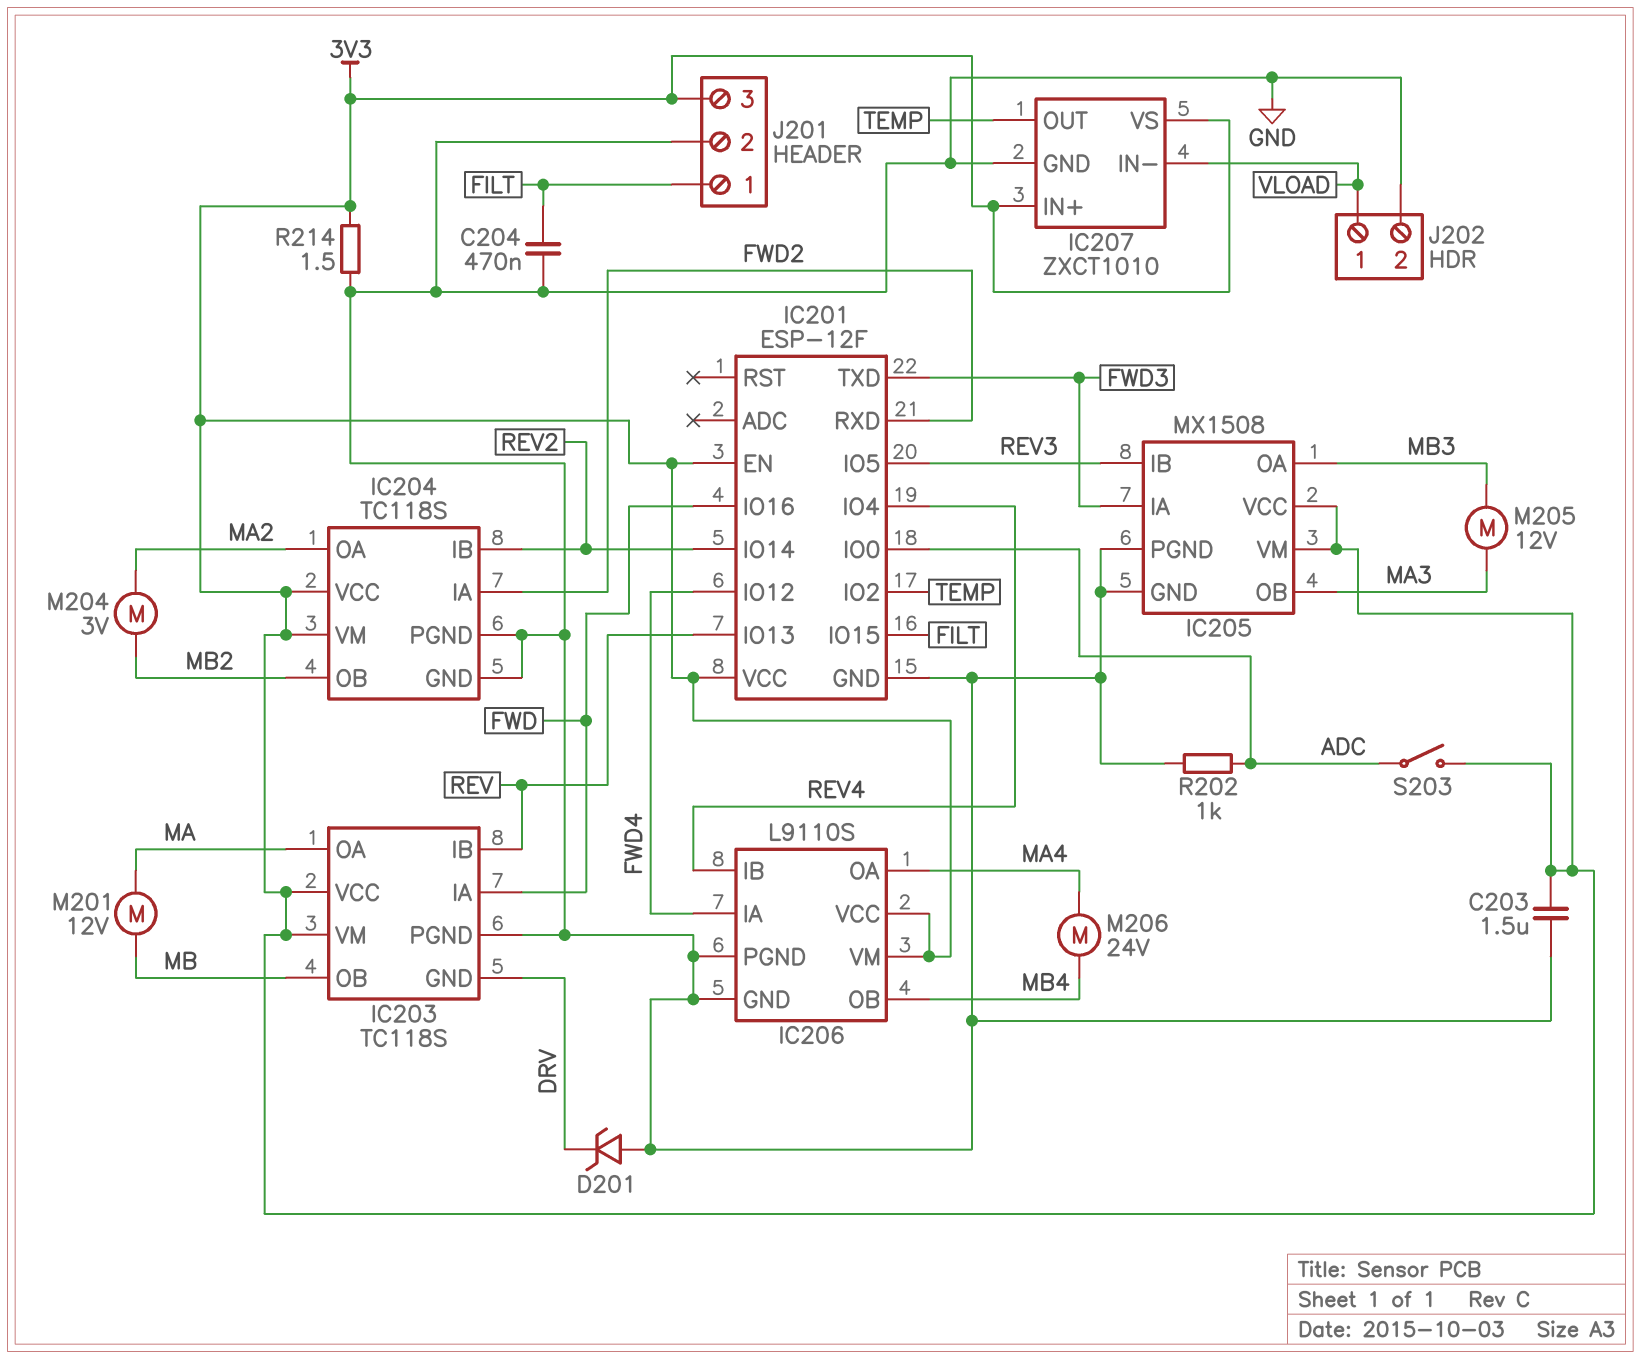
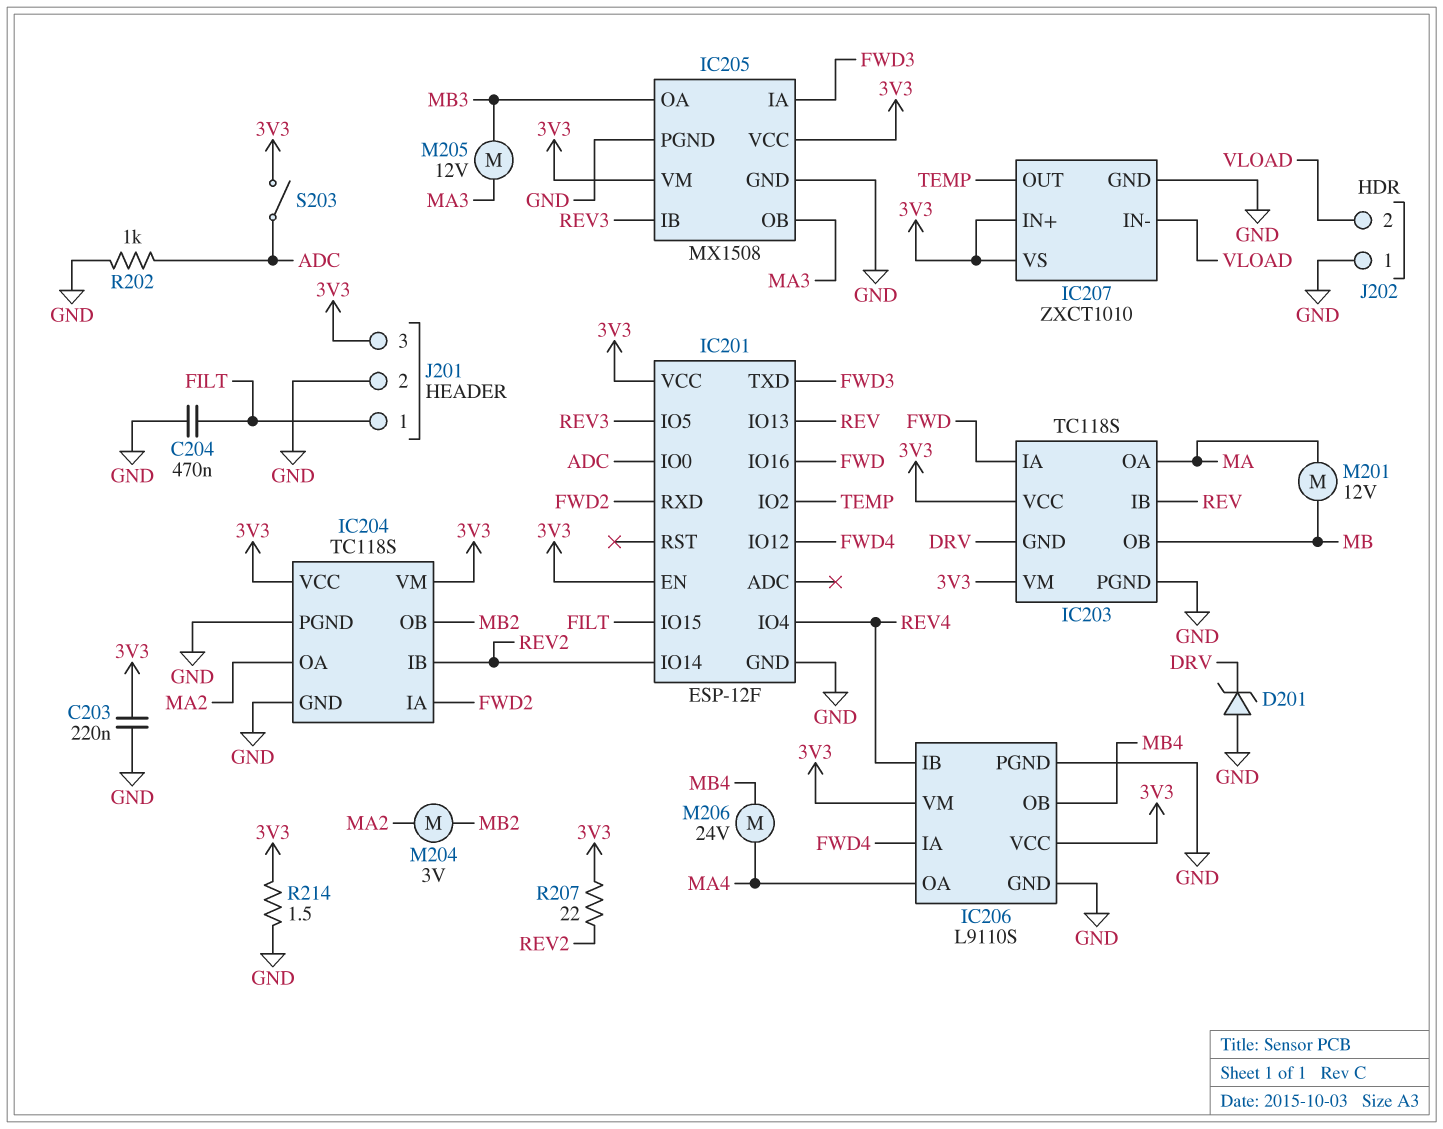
C203: 1.5uF (3V3, GND) -> 220nF (3V3, GND)
J202 pin 1: VLOAD -> GND
J202 pin 2: GND -> VLOAD
R207: none -> 22 (3V3, REV2)

